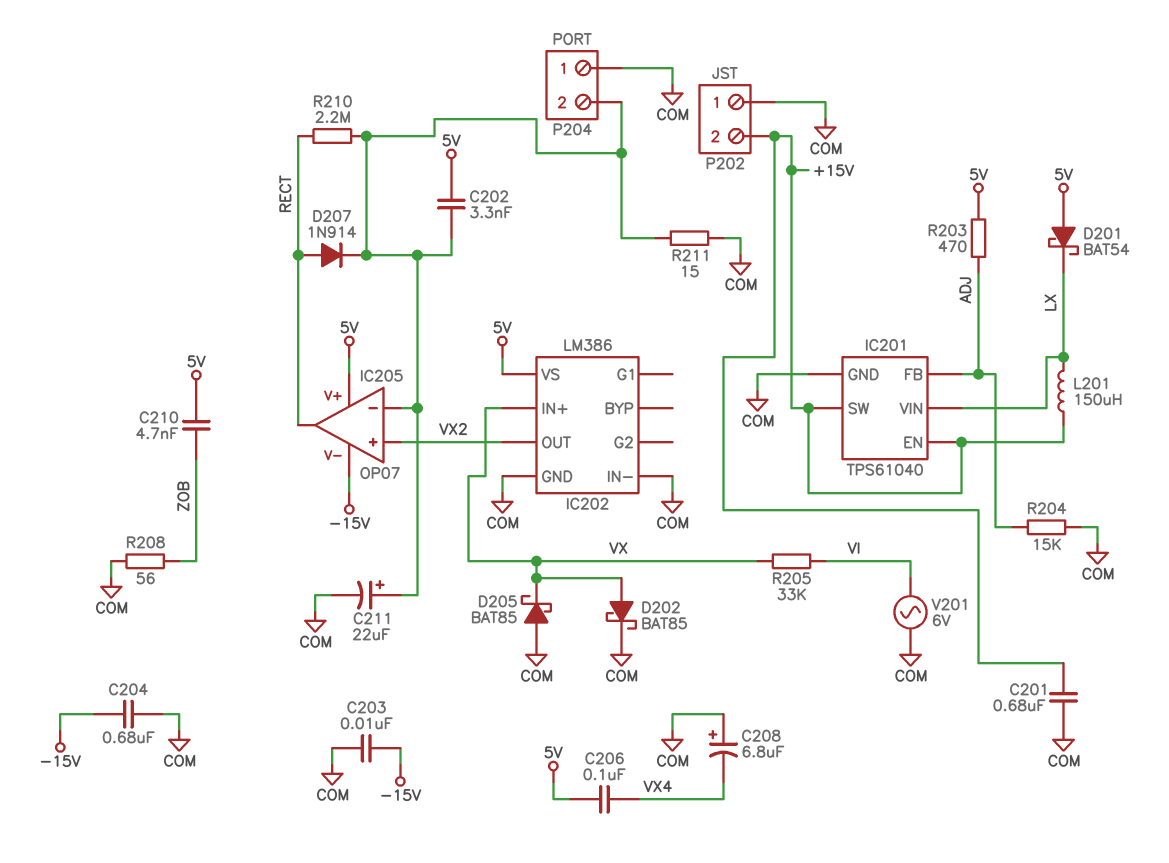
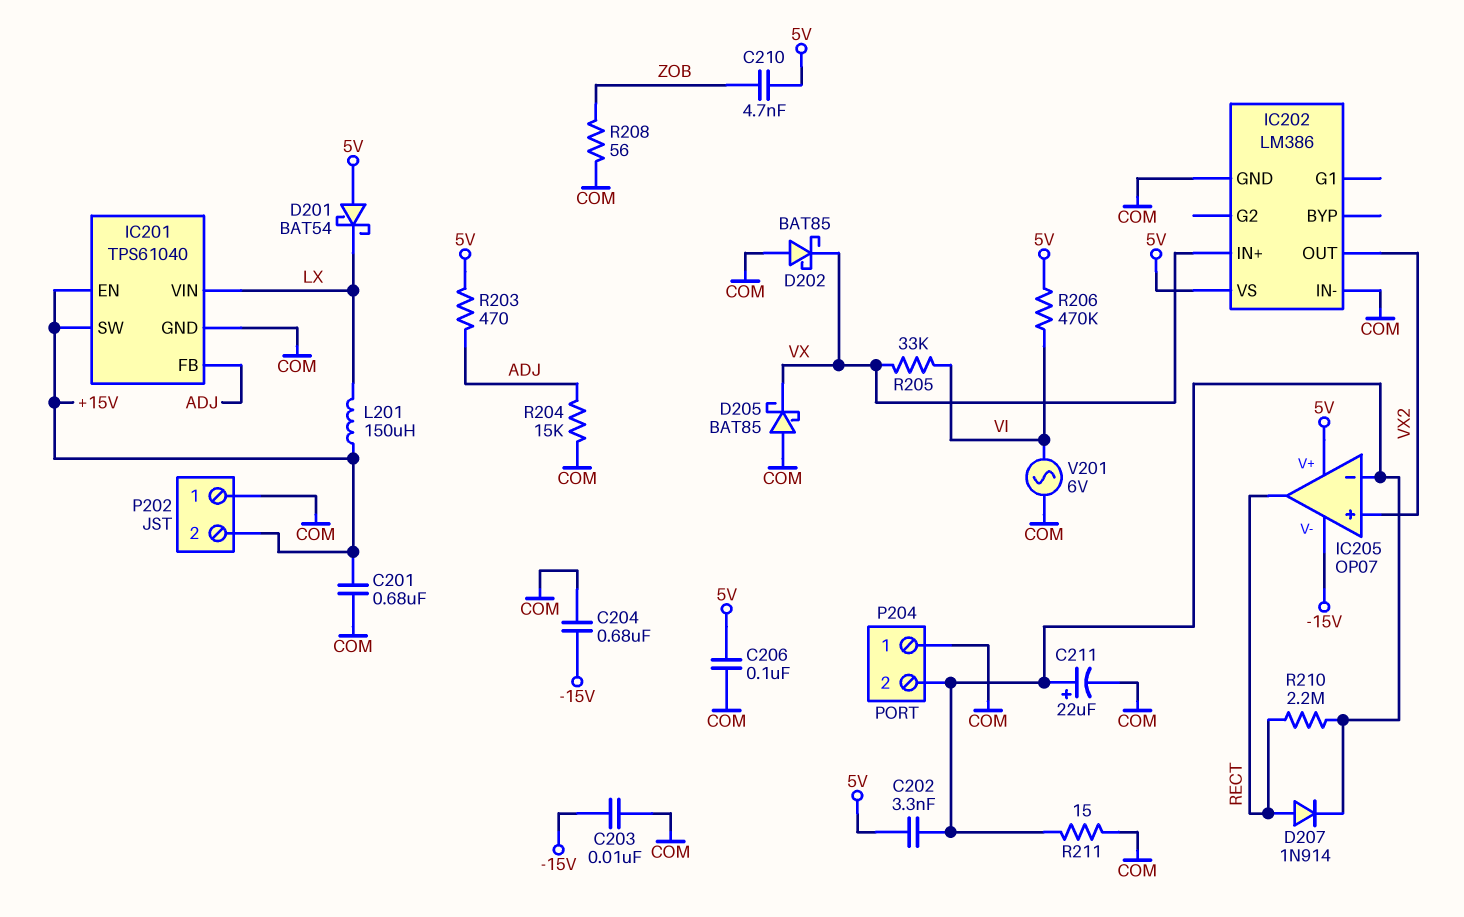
C206: 100nF (5V, VX4) -> 100nF (5V, COM)
C208: 6.8uF (plus COM, minus VX4) -> none
D202: schottky BAT85 (A VX, K COM) -> schottky BAT85 (A COM, K VX)
R206: none -> 470k (5V, VI)

